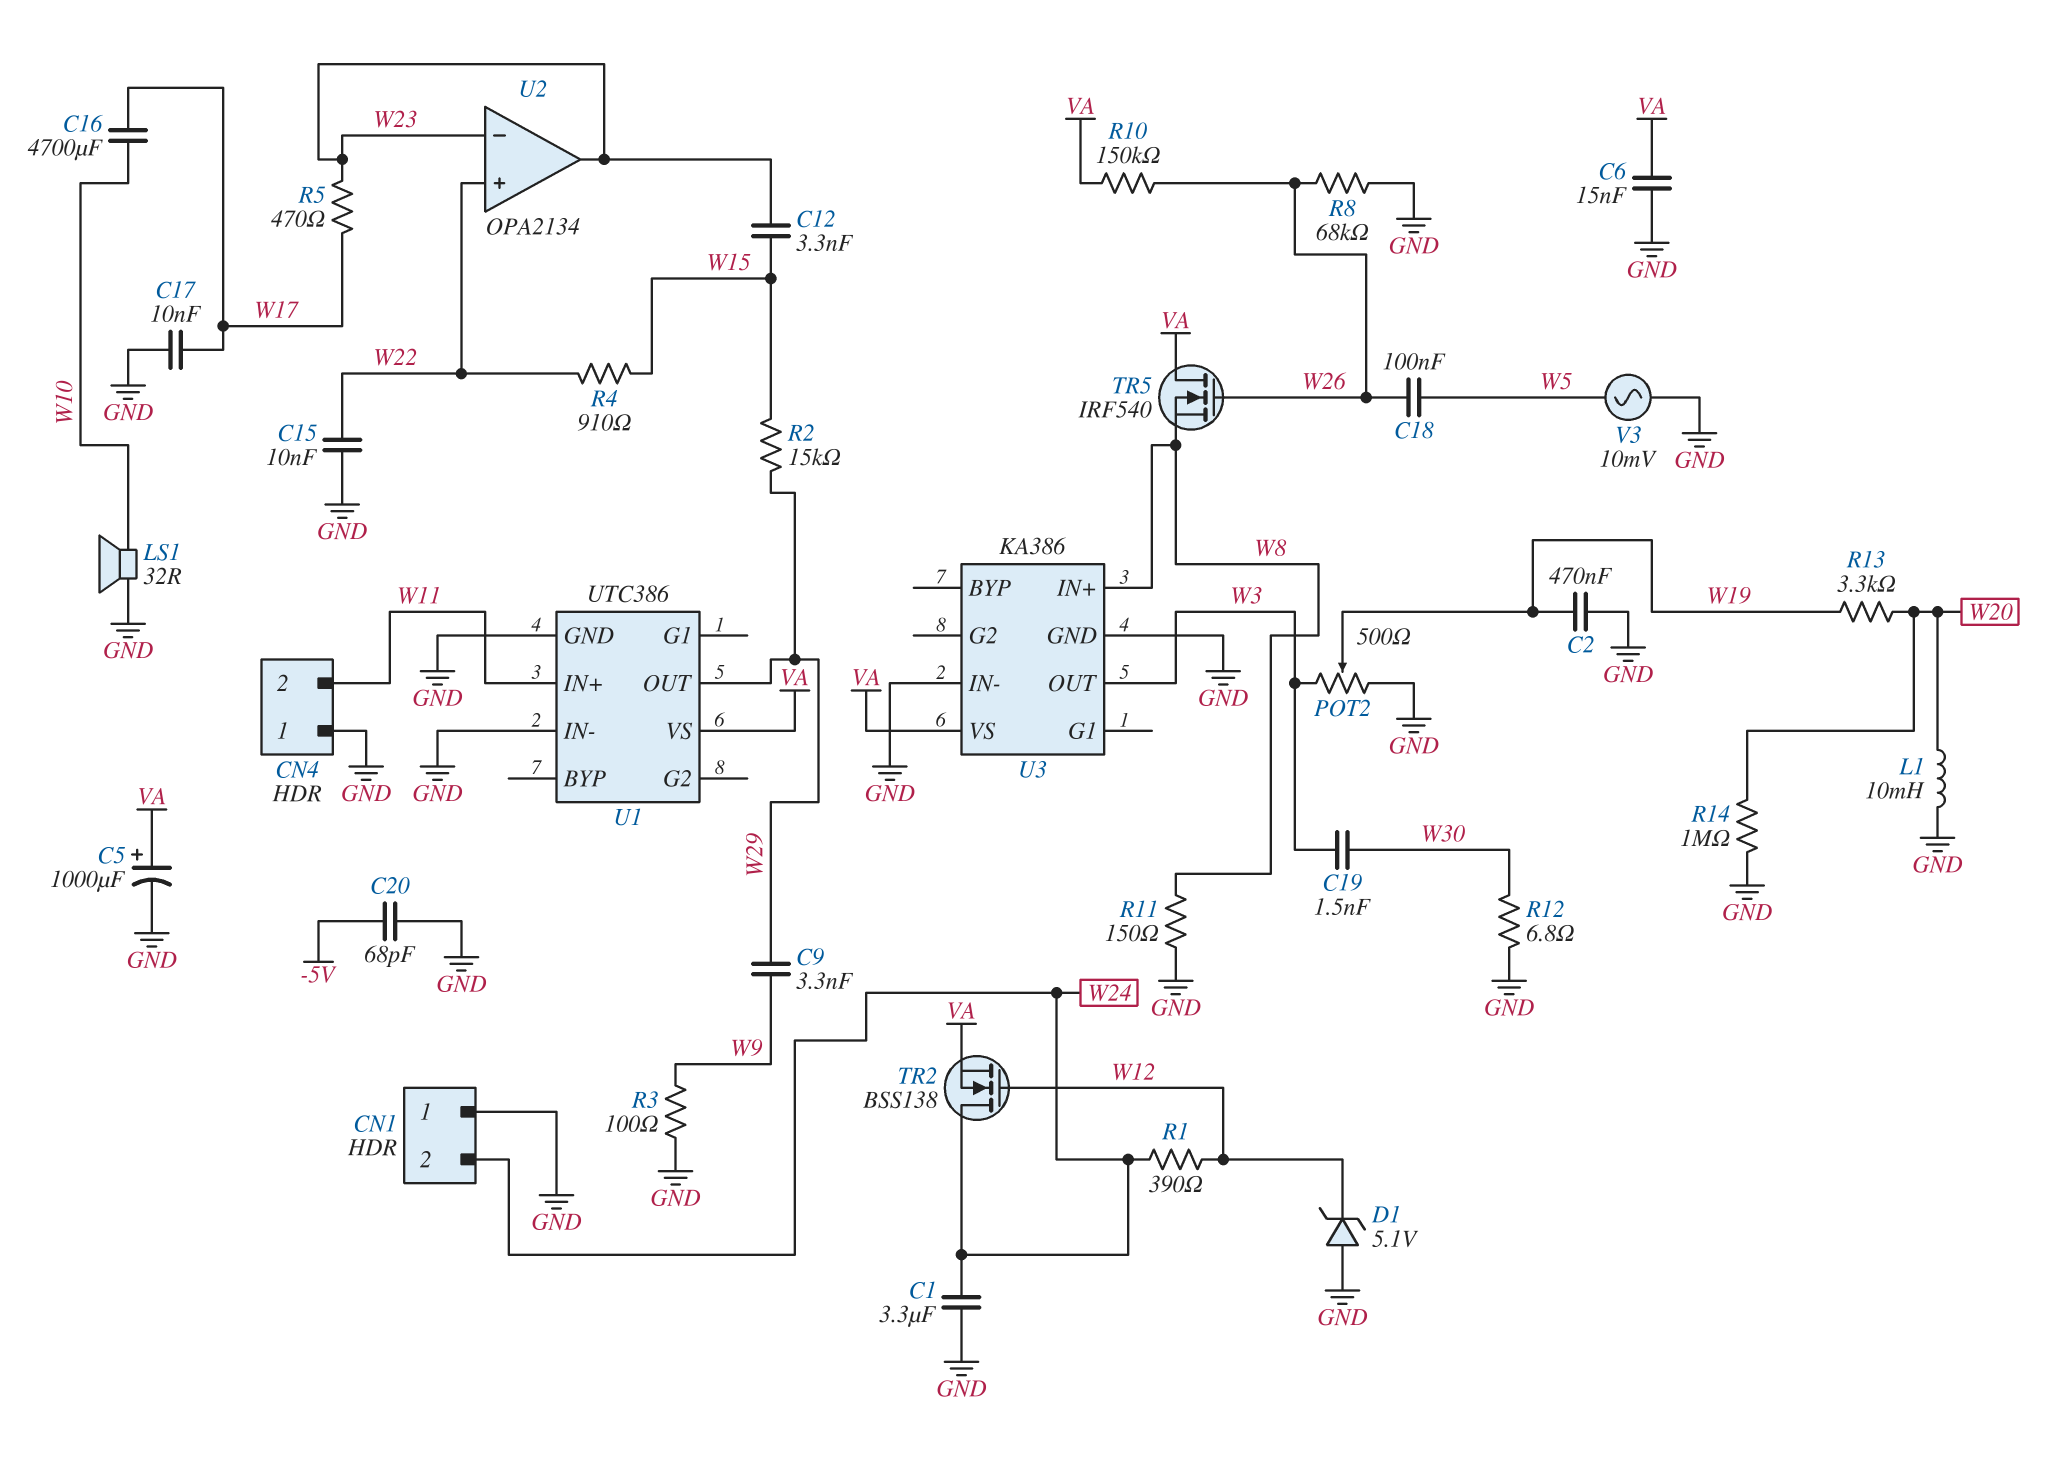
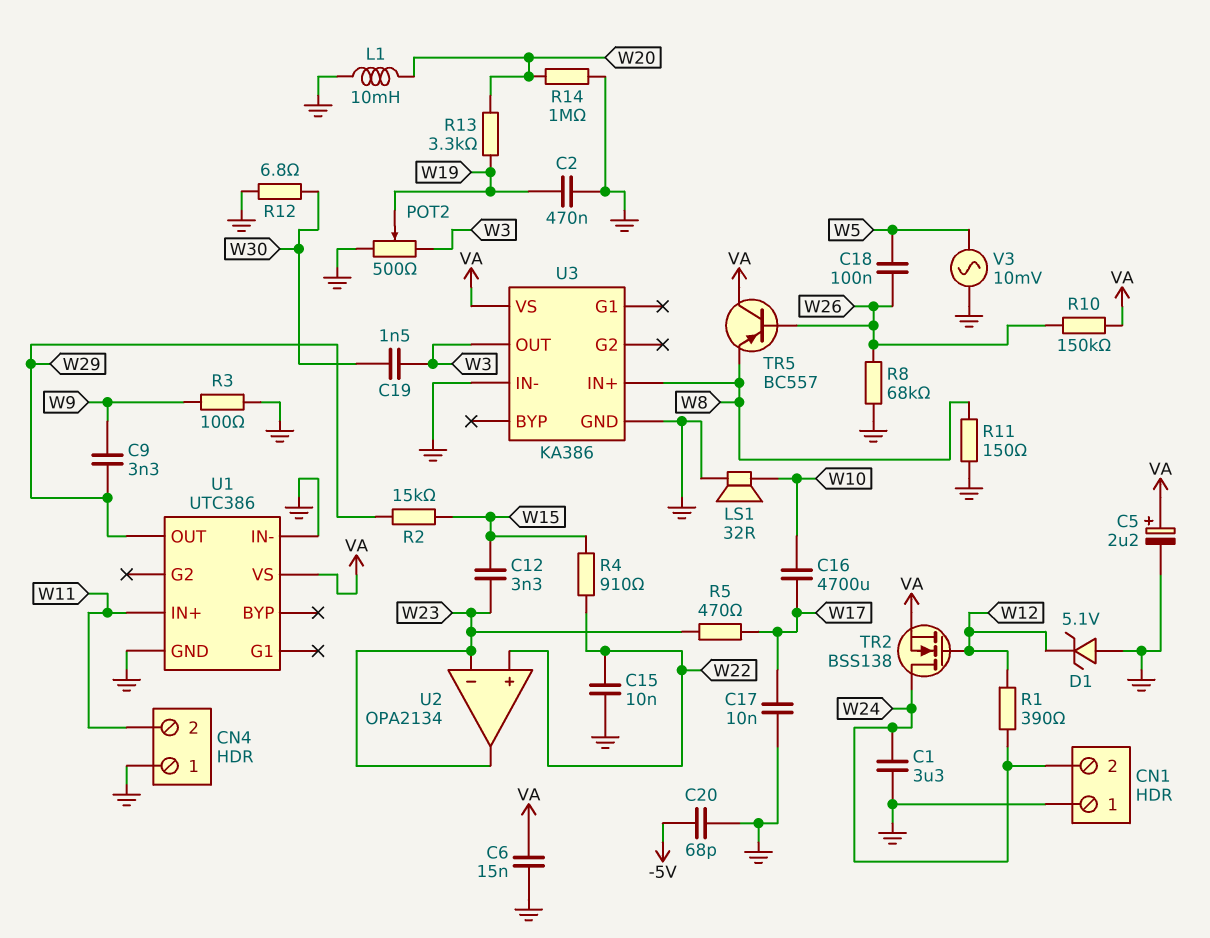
C5: 1000uF (plus VA, minus GND) -> 2.2uF (plus VA, minus GND)
TR5: NMOS IRF540 (G W26, D VA, S W8) -> PNP BC557 (B W26, C VA, E W8)

